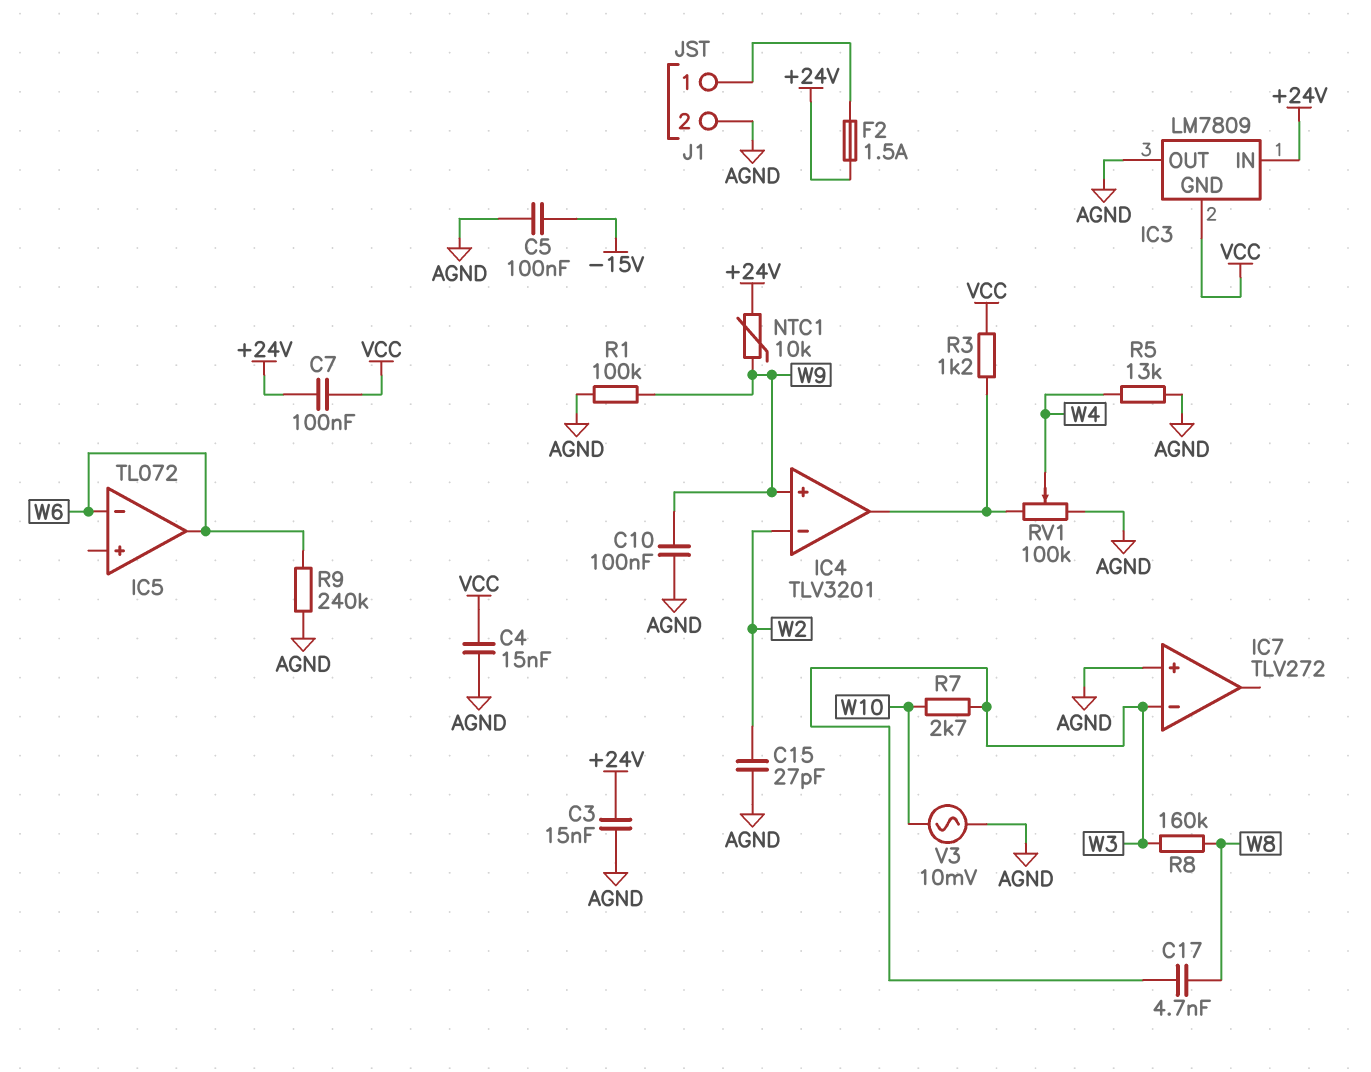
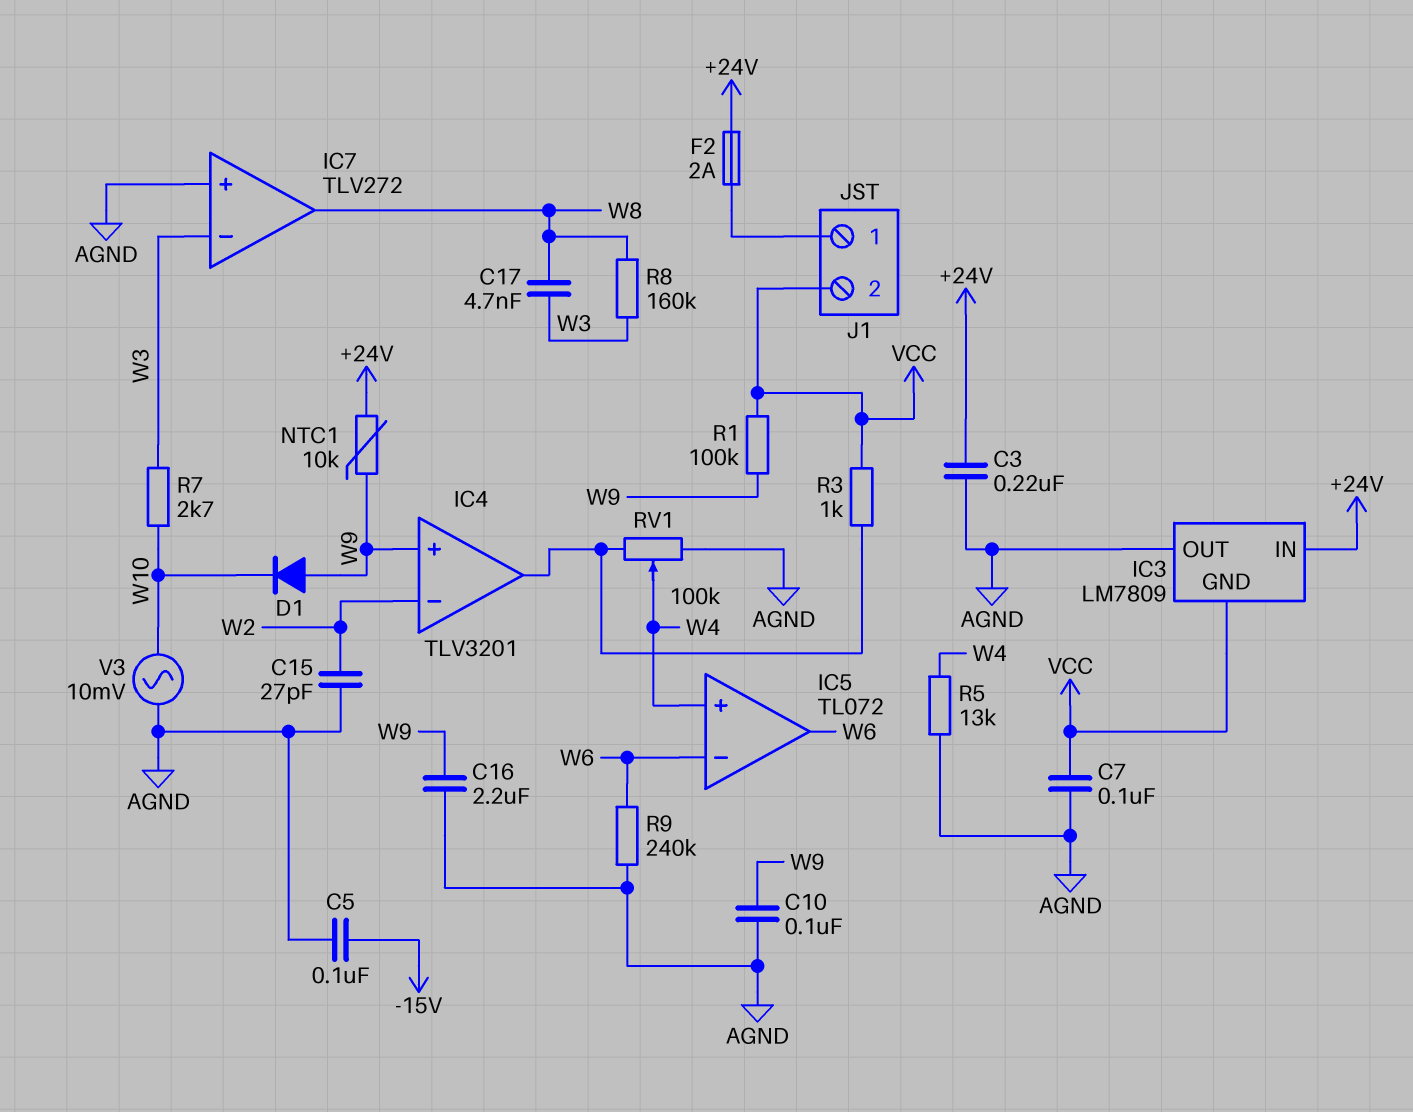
C3: 15nF (+24V, AGND) -> 220nF (+24V, AGND)
C4: 15nF (AGND, VCC) -> none
C7: 100nF (+24V, VCC) -> 100nF (AGND, VCC)
C16: none -> 2.2uF (AGND, W9)
D1: none -> diode (A W9, K W10)
F2: 1.5A (+24V, J1/1) -> 2A (+24V, J1/1)
IC5 pin in+: none -> W4
IC7 pin out: none -> W8
J1 pin 2: AGND -> VCC
R1: 100k (AGND, W9) -> 100k (VCC, W9)
R3: 1.2k (IC4/out, VCC) -> 1k (IC4/out, VCC)

